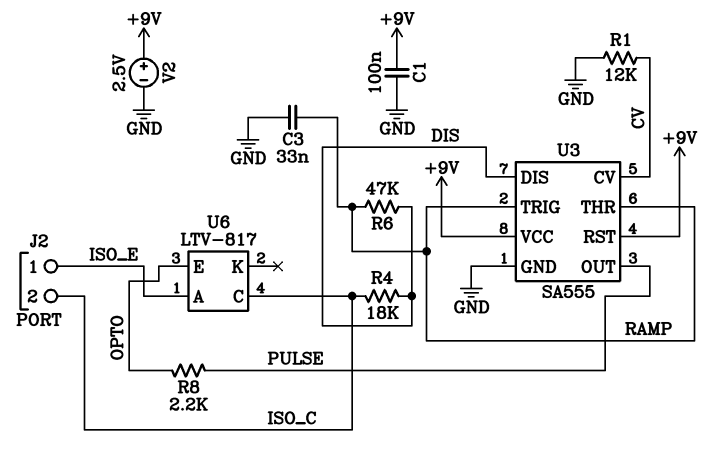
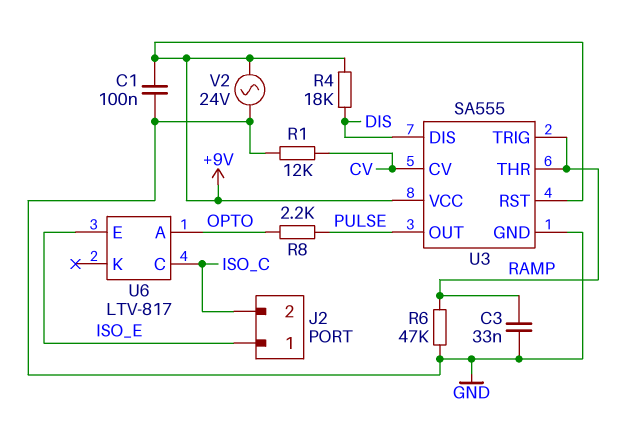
R4: 18k (DIS, ISO_C) -> 18k (+9V, DIS)
R6: 47k (DIS, RAMP) -> 47k (GND, RAMP)
U6 pin A: ISO_E -> OPTO
U6 pin E: OPTO -> ISO_E
V2: 2.5V (plus +9V, minus GND) -> AC 24V (+9V, GND)

